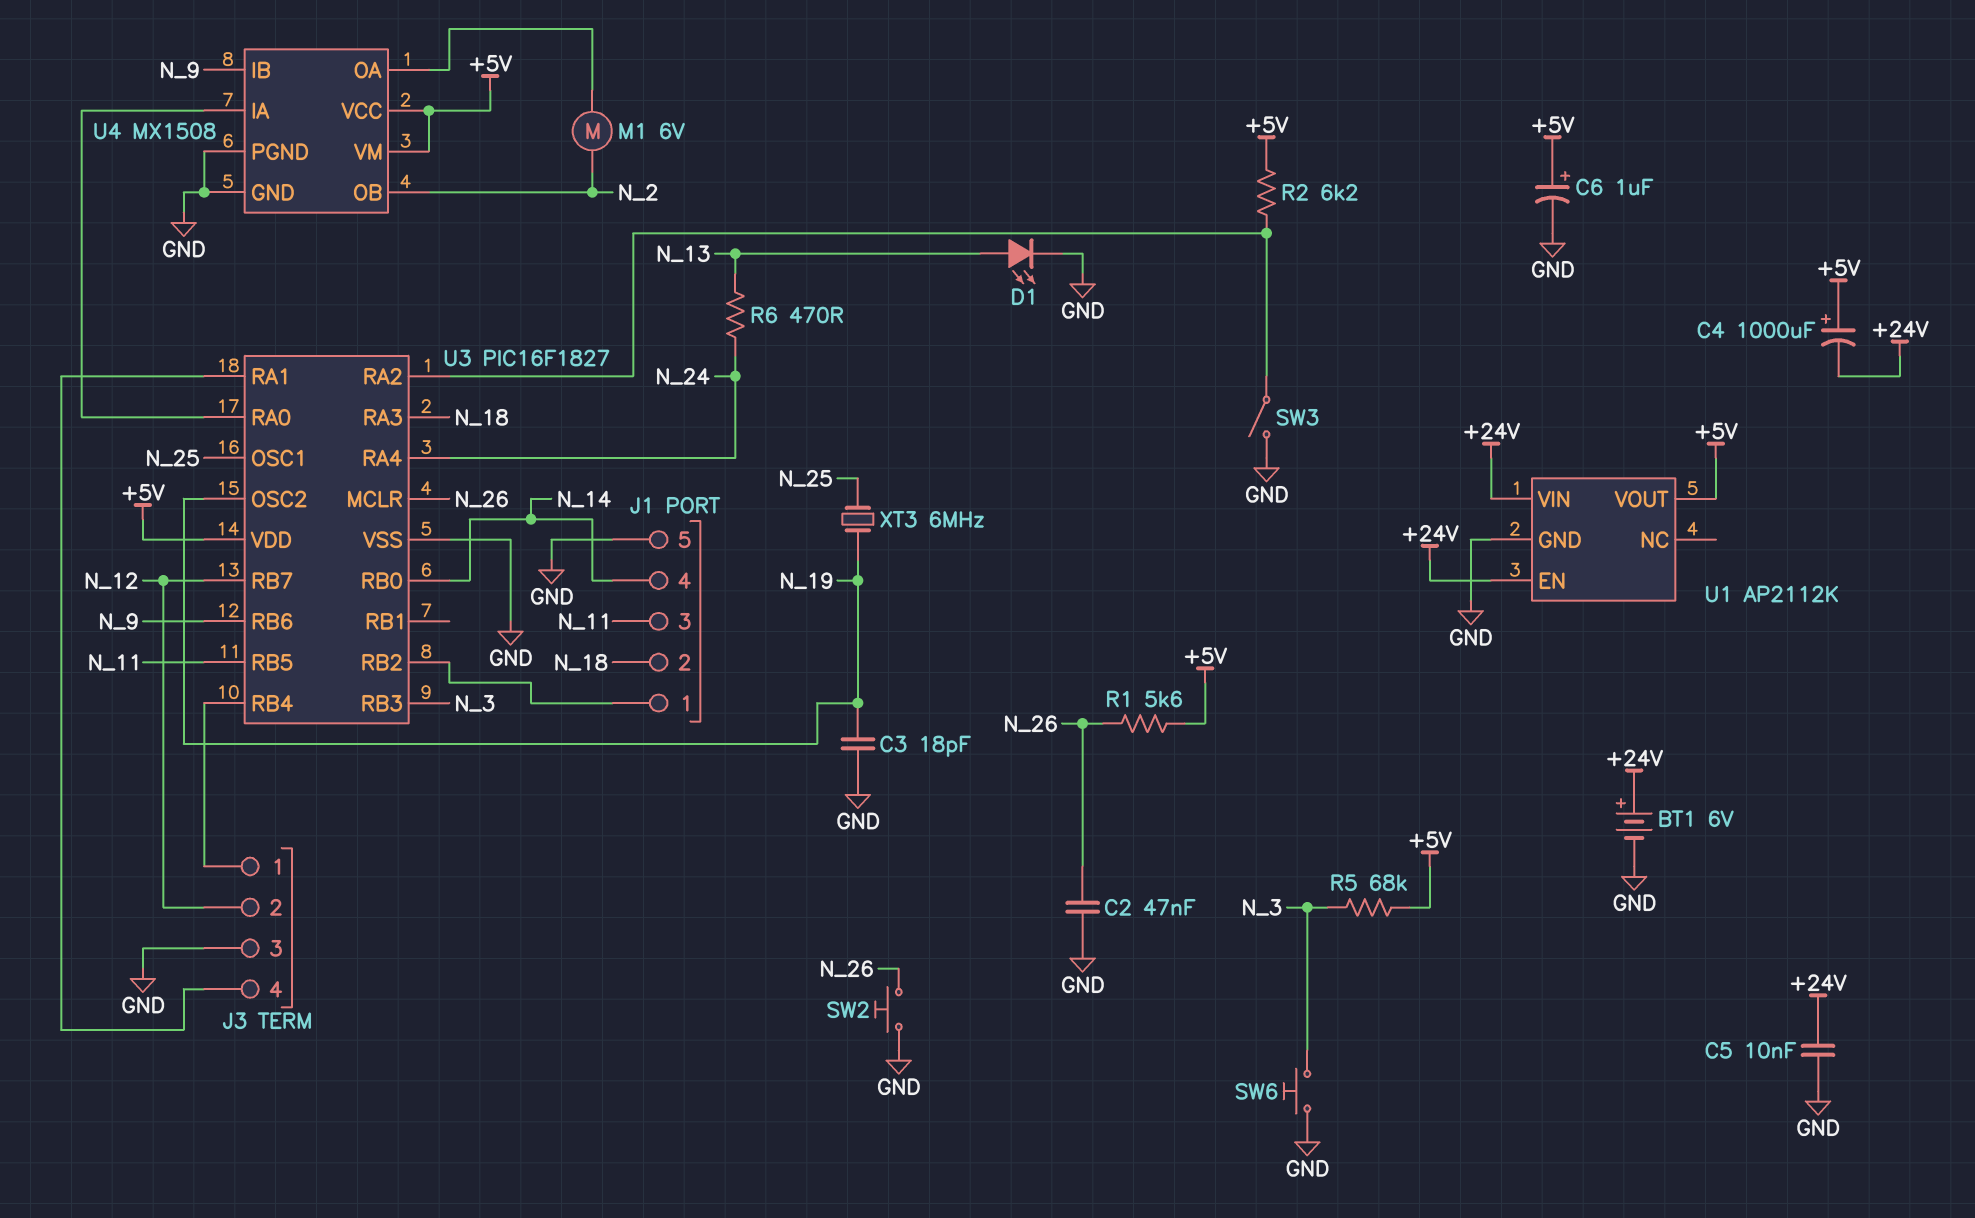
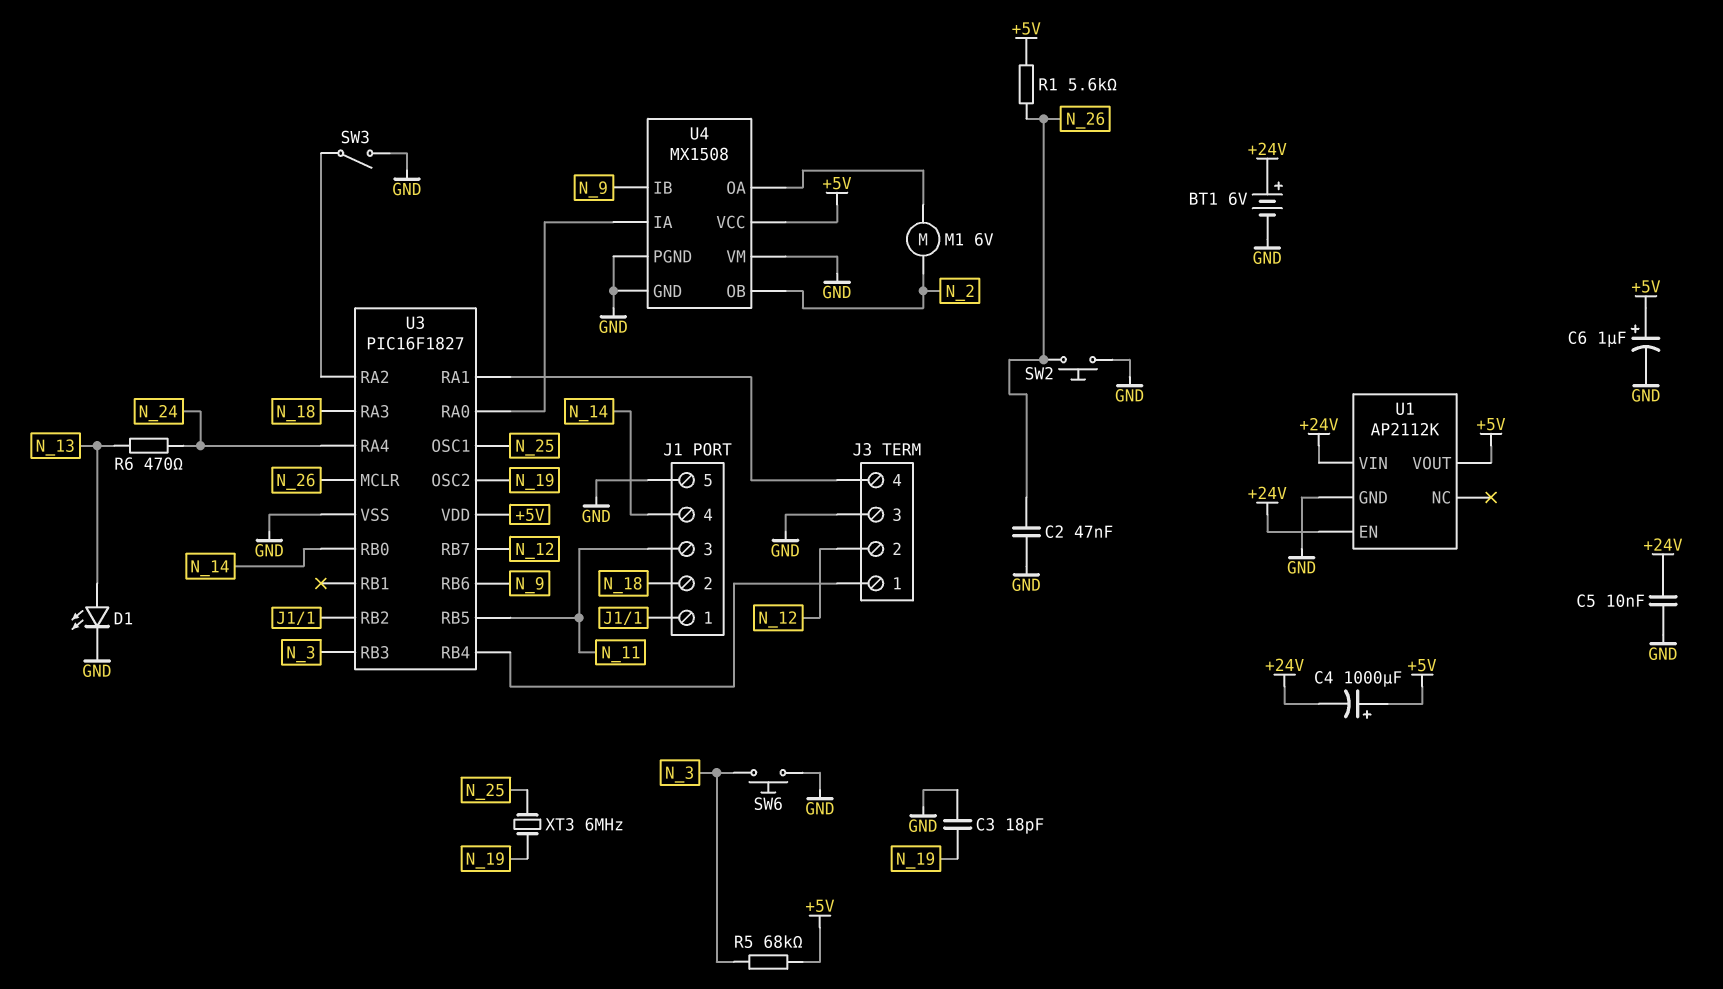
R2: 6.2k (+5V, U3/RA2) -> none
U4 pin VM: +5V -> GND

